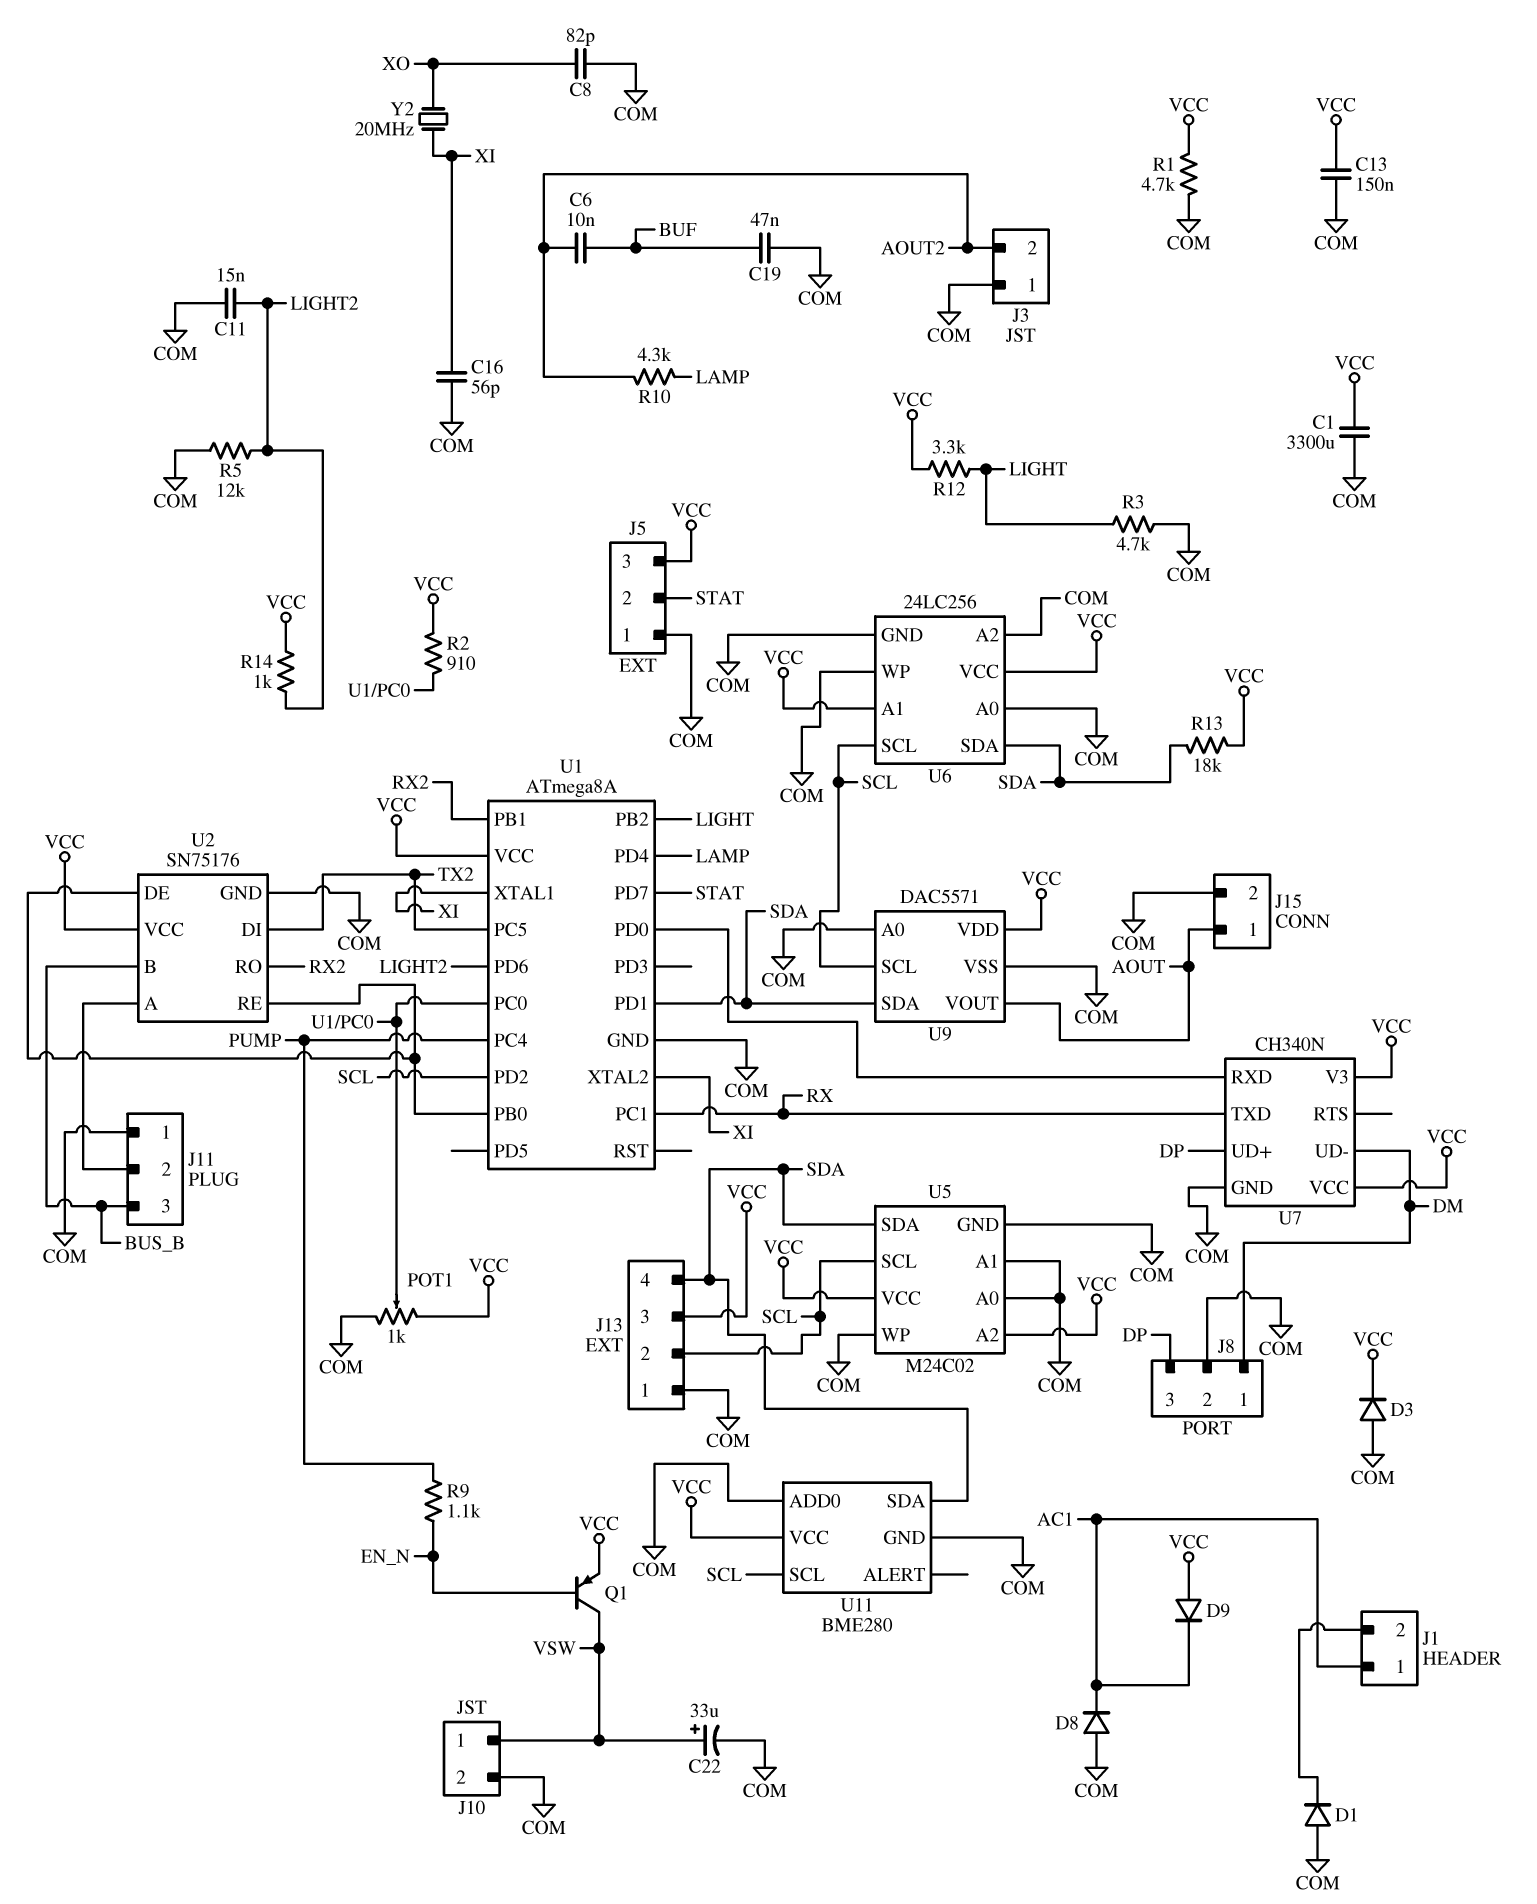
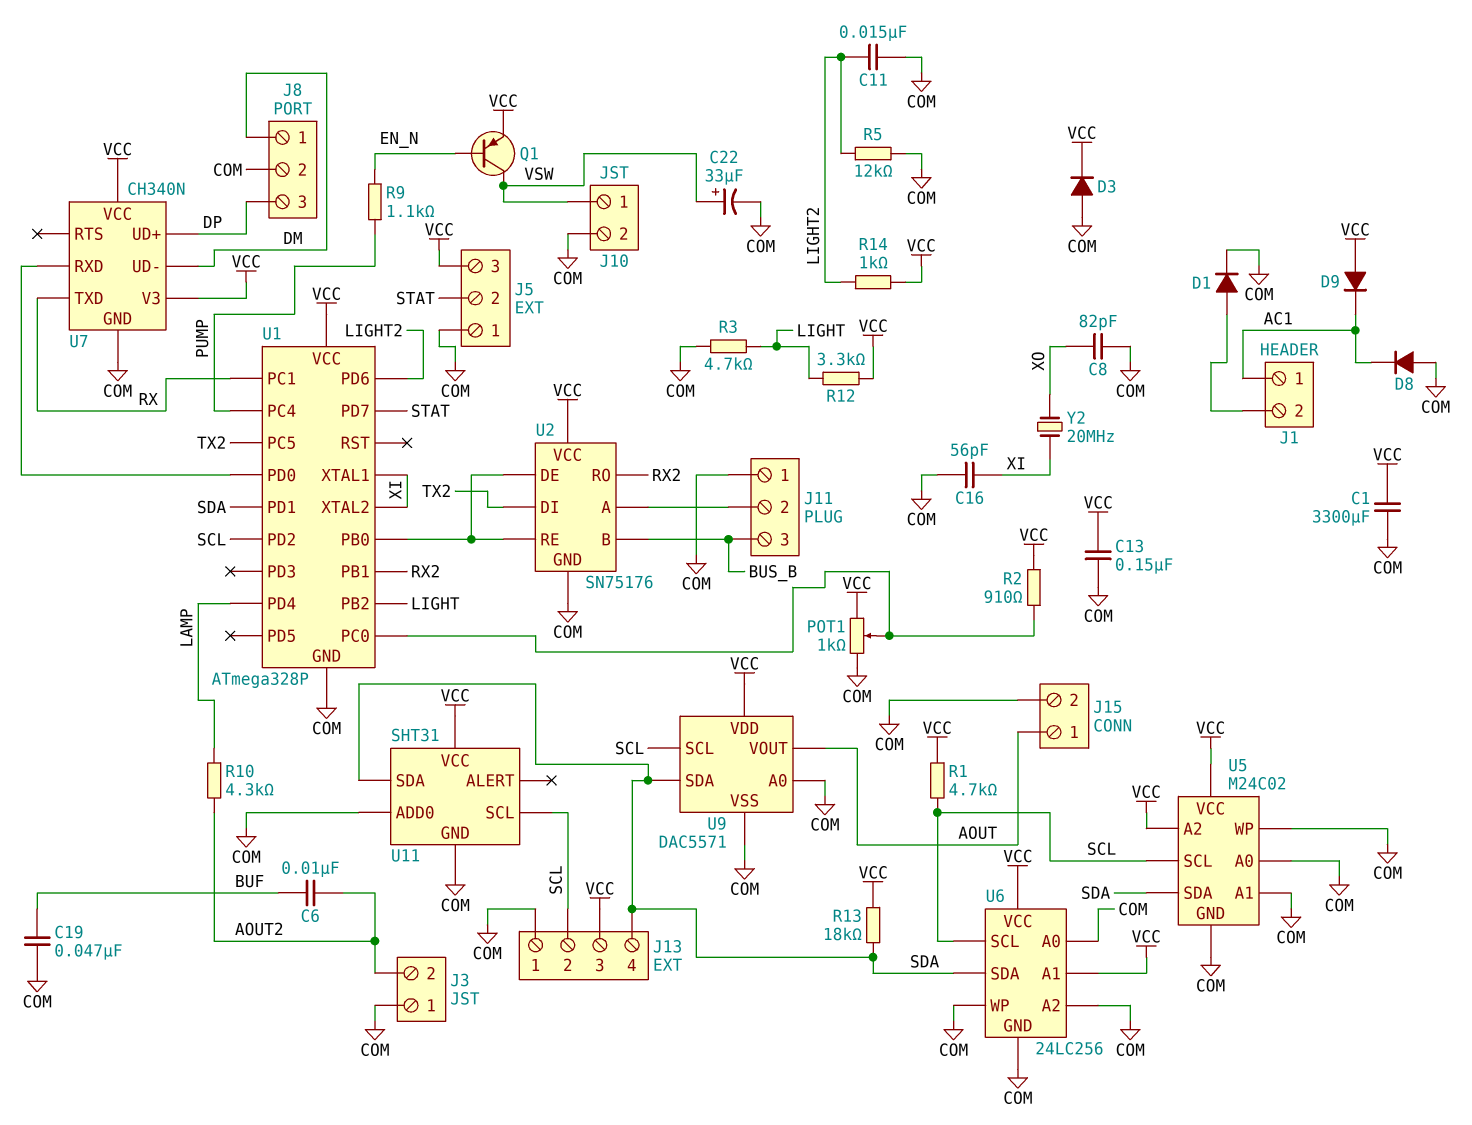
D1: diode (A COM, K J1/2) -> diode (A J1/2, K COM)
R1: 4.7k (COM, VCC) -> 4.7k (SCL, VCC)
U1: ATmega8A -> ATmega328P
U11: BME280 -> SHT31

